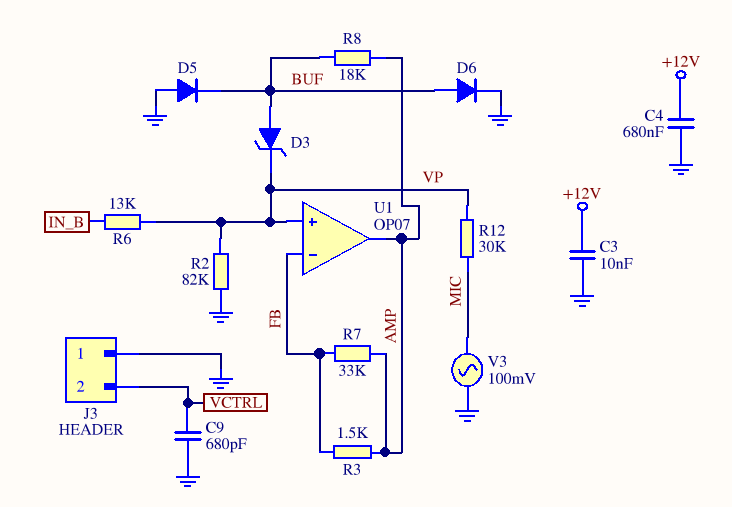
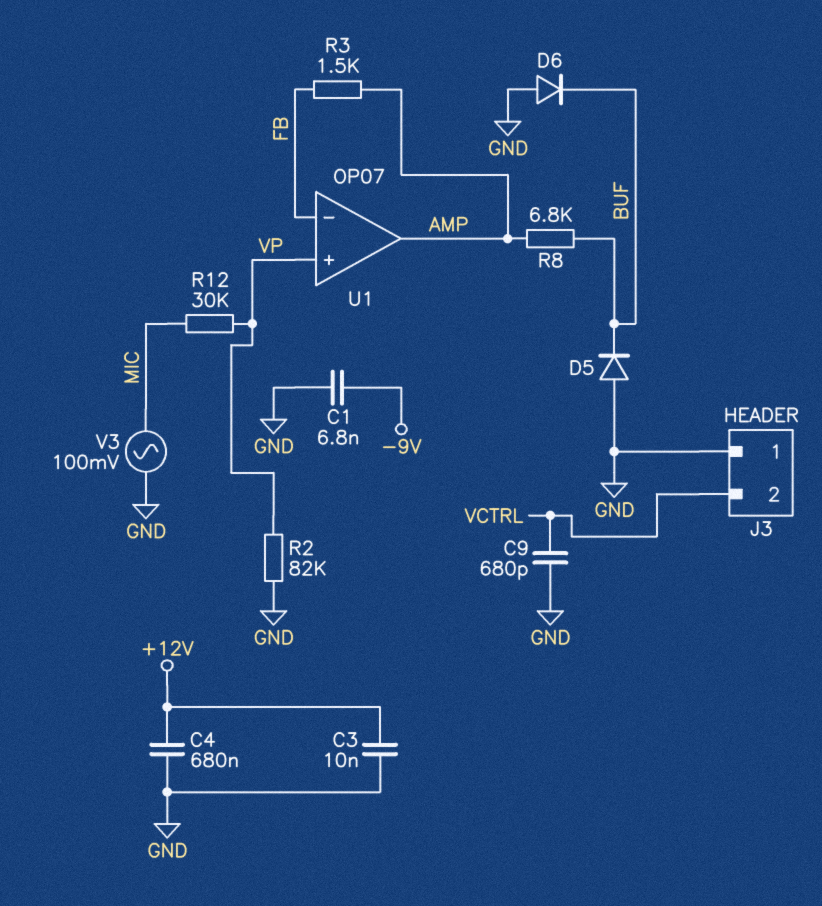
C1: none -> 6.8nF (-9V, GND)
D3: zener (A BUF, K VP) -> none
D6: diode (A BUF, K GND) -> diode (A GND, K BUF)
R6: 13k (IN_B, VP) -> none
R7: 33k (AMP, FB) -> none
R8: 18k (AMP, BUF) -> 6.8k (AMP, BUF)

